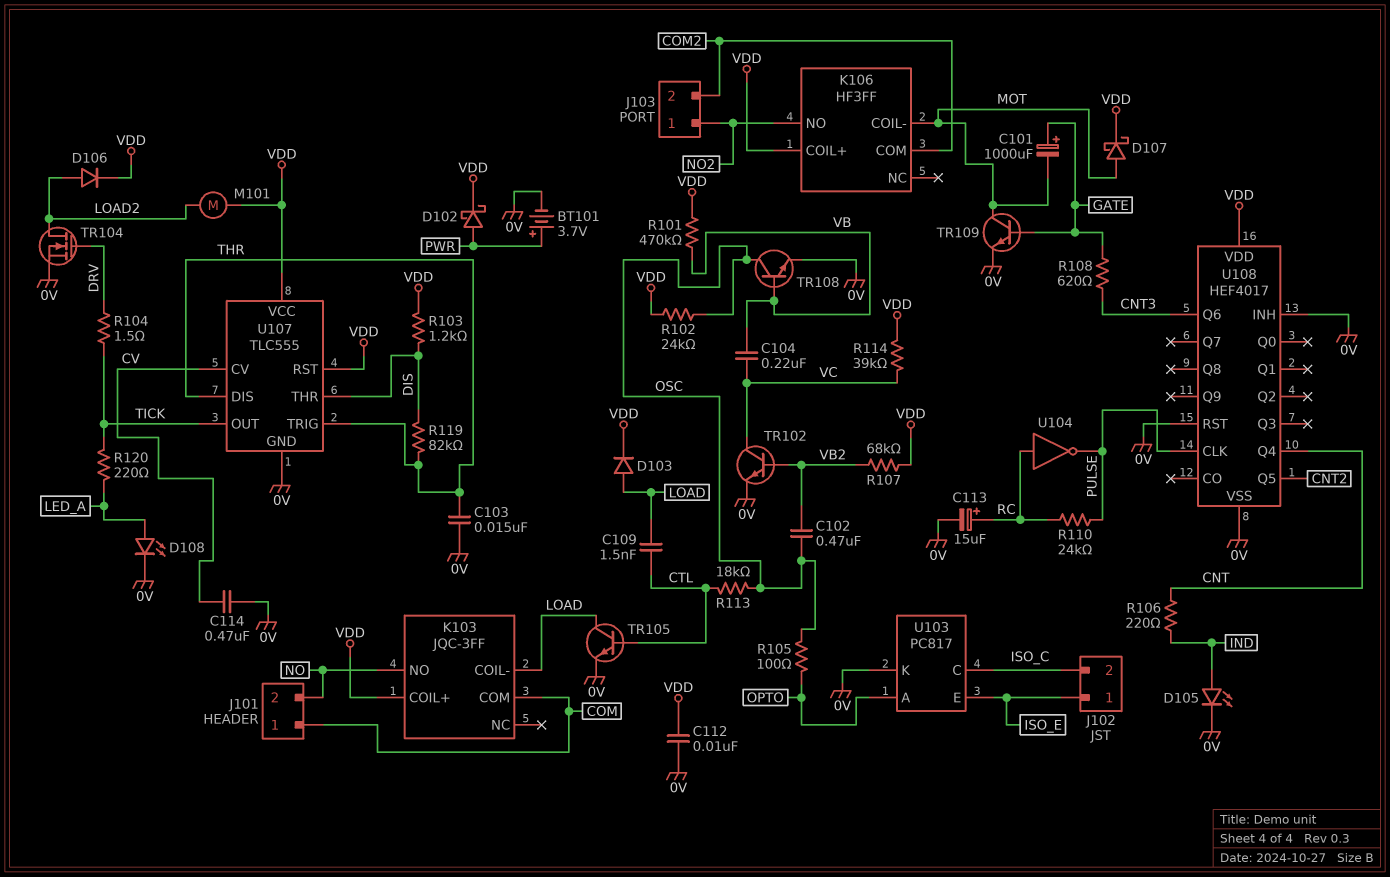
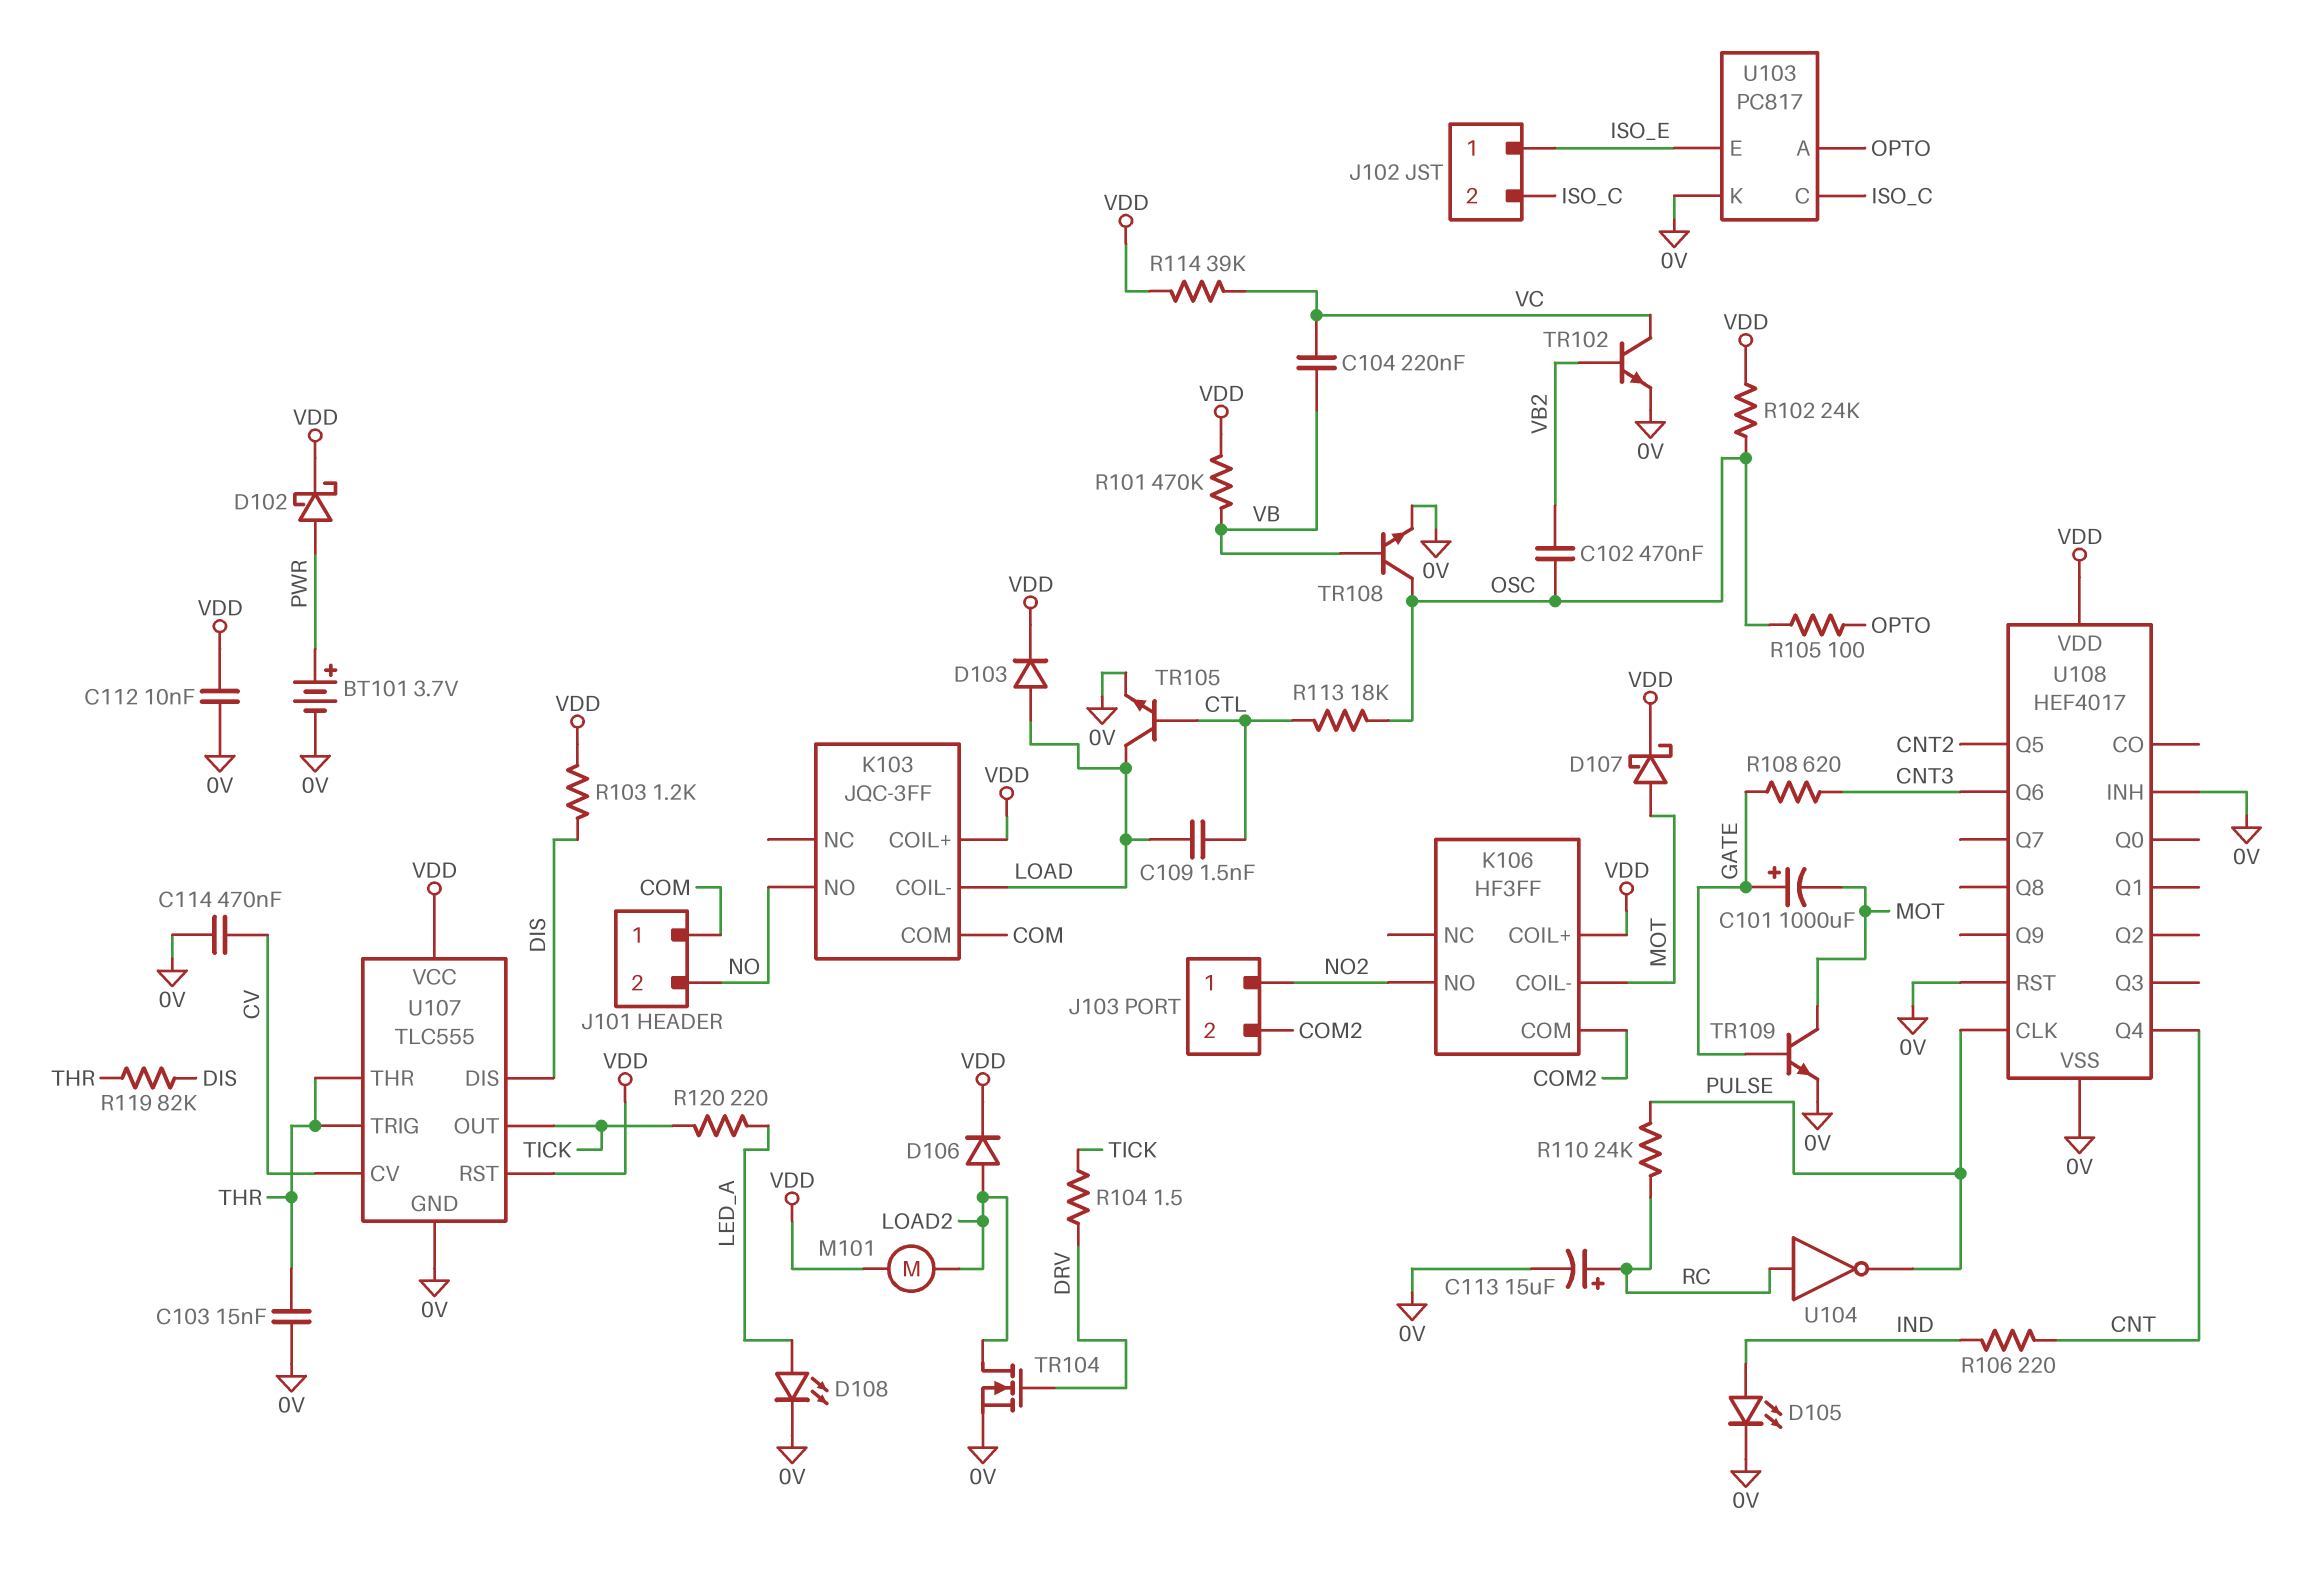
R107: 68k (VB2, VDD) -> none
U107 pin DIS: THR -> DIS
U107 pin THR: DIS -> THR

